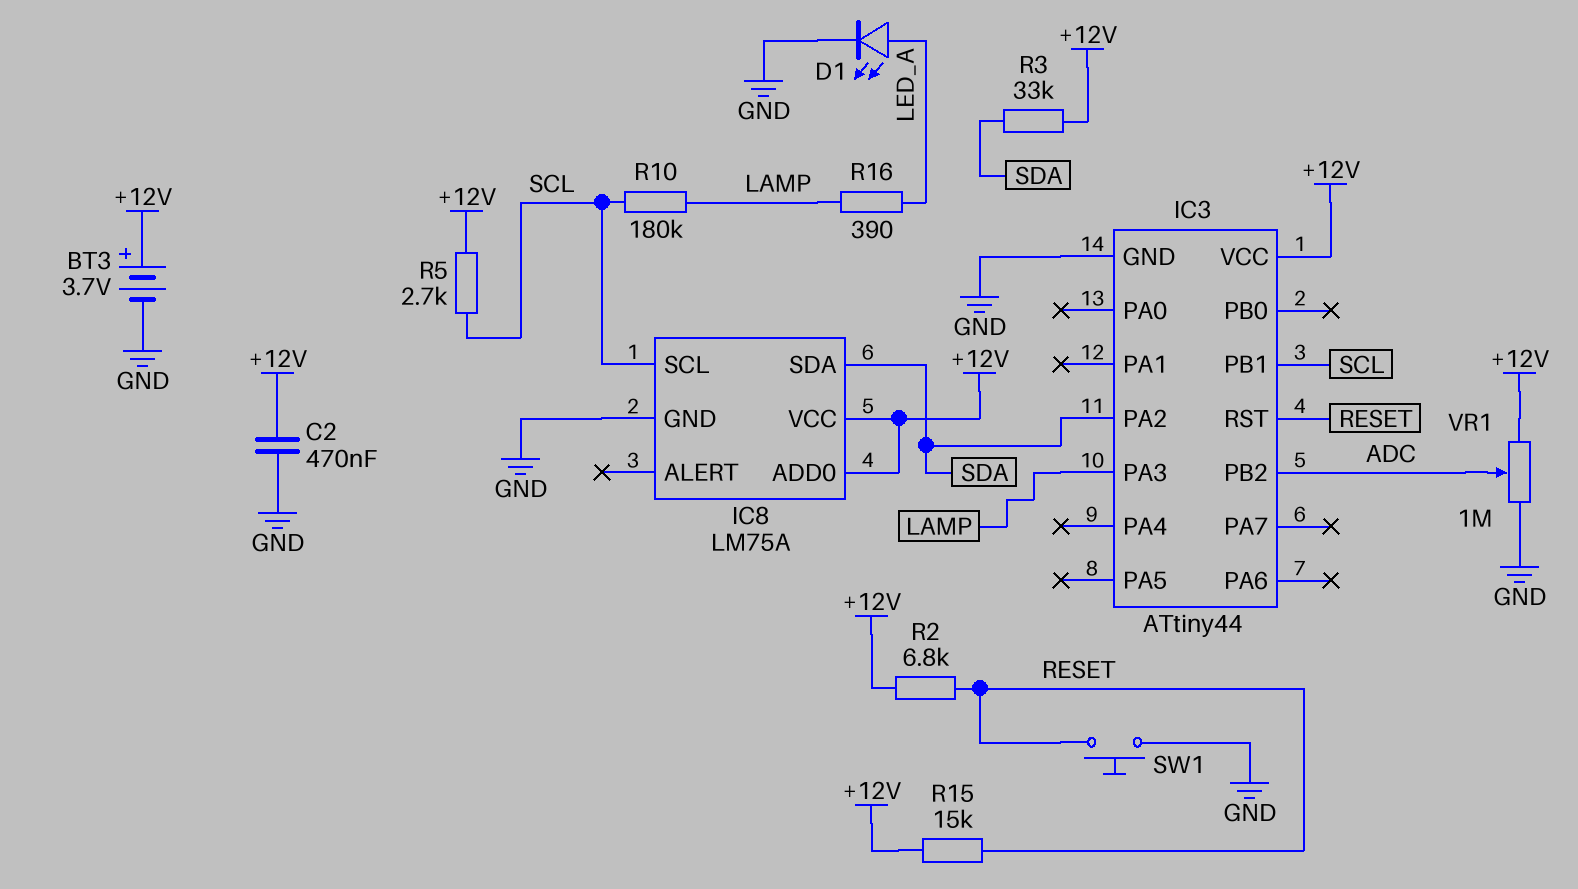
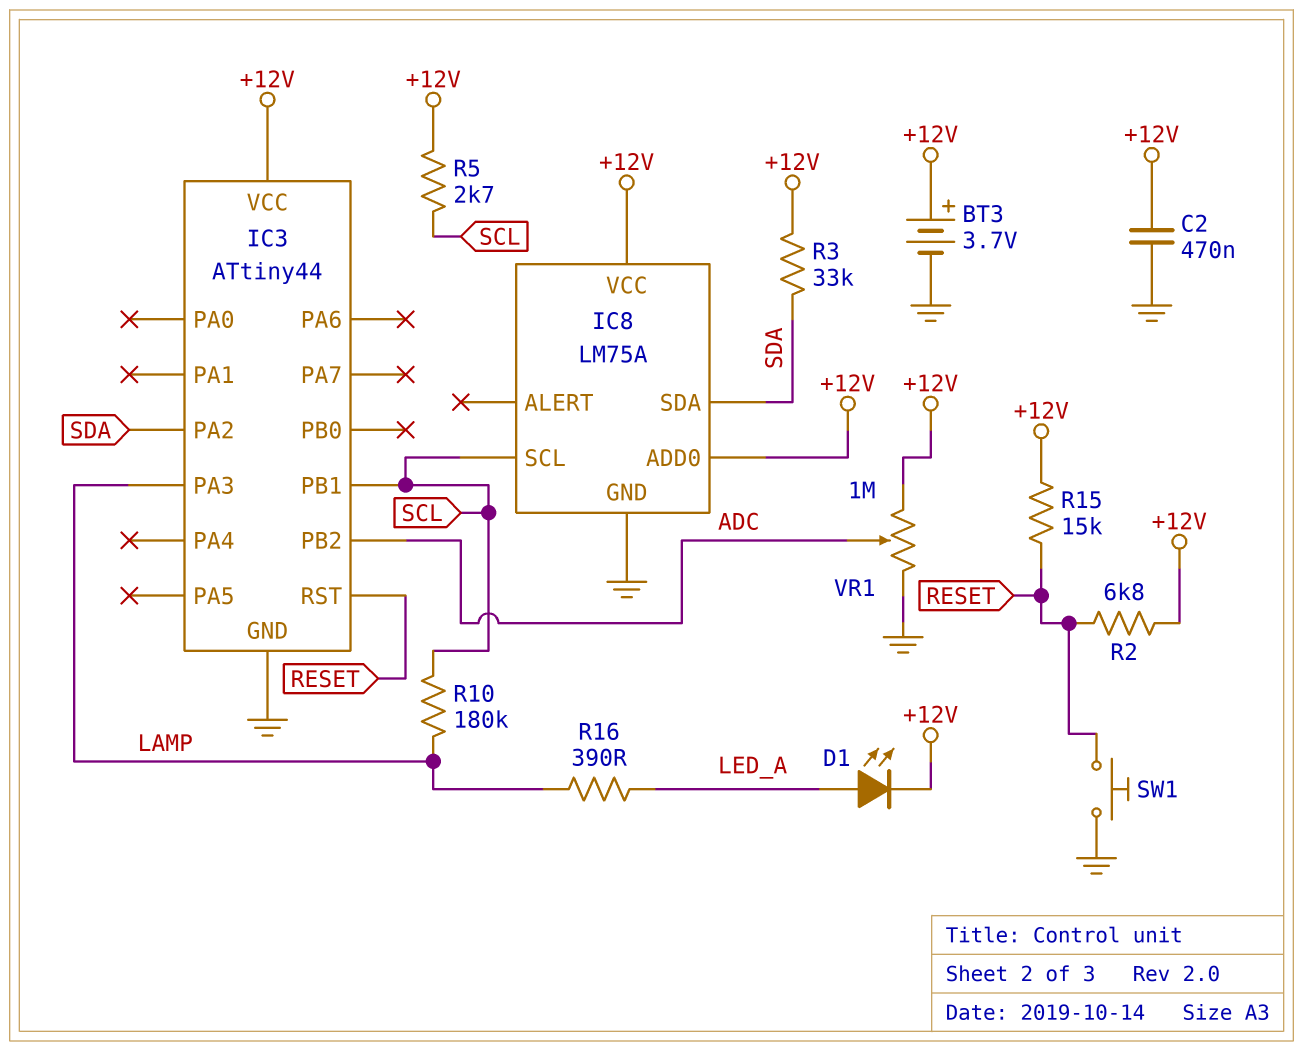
D1: LED (A LED_A, K GND) -> LED (A LED_A, K +12V)

